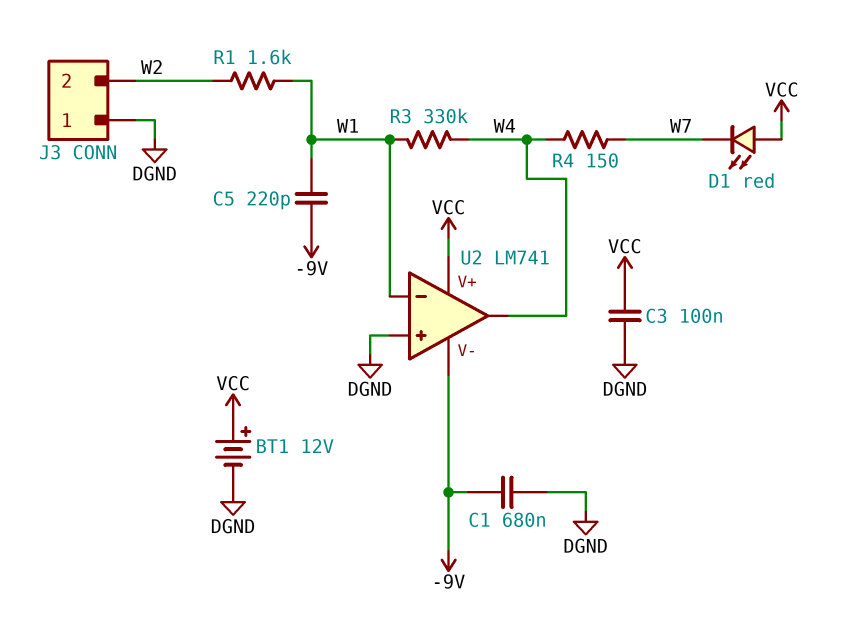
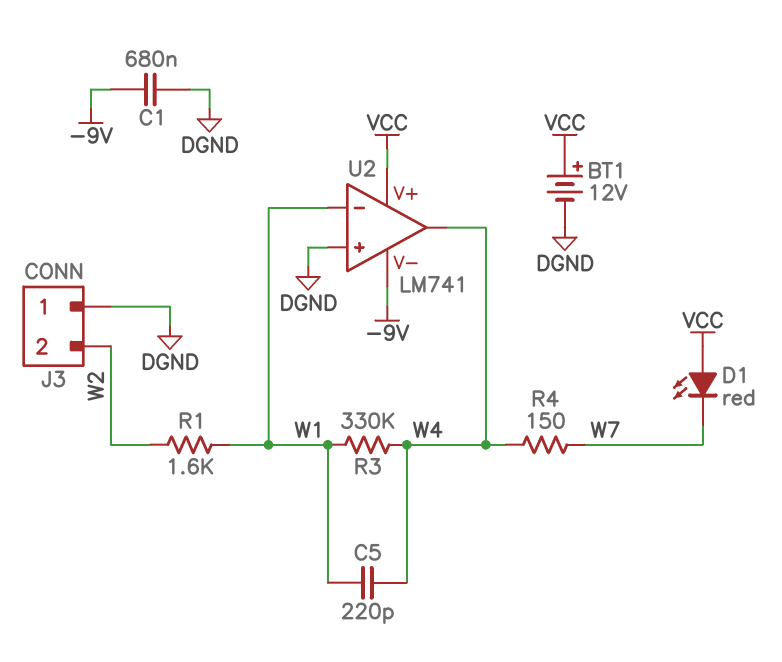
C3: 100nF (DGND, VCC) -> none
C5: 220pF (-9V, W1) -> 220pF (W1, W4)

